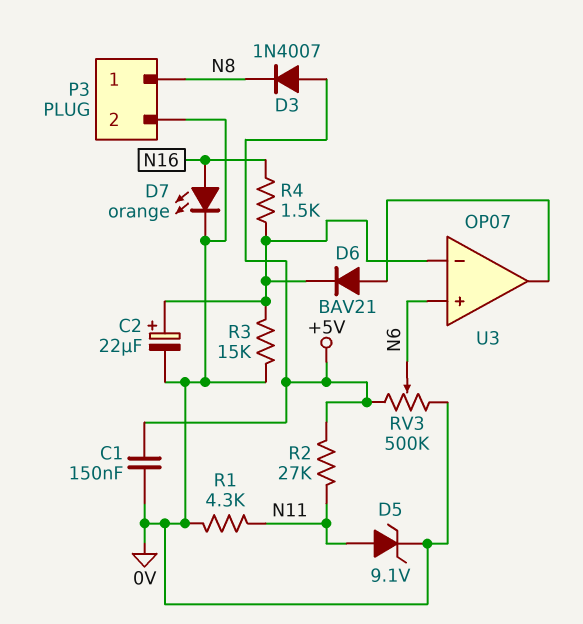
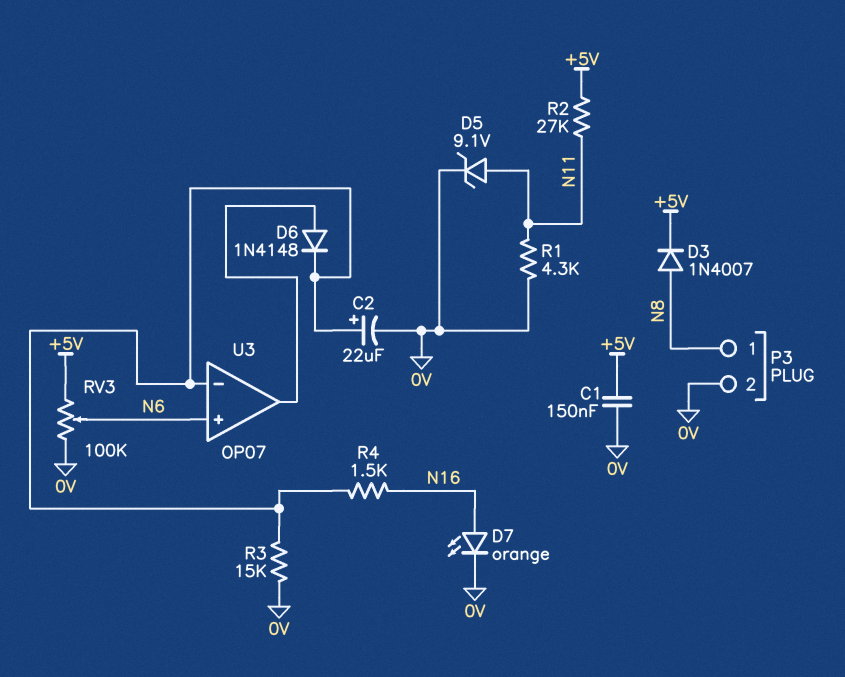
D3: diode 1N4007 (A +5V, K N8) -> diode 1N4007 (A N8, K +5V)
D6: diode BAV21 (A U3/out, K U3/in-) -> diode 1N4148 (A U3/out, K U3/in-)
RV3: 500k (+5V, 0V, wiper N6) -> 100k (+5V, 0V, wiper N6)

